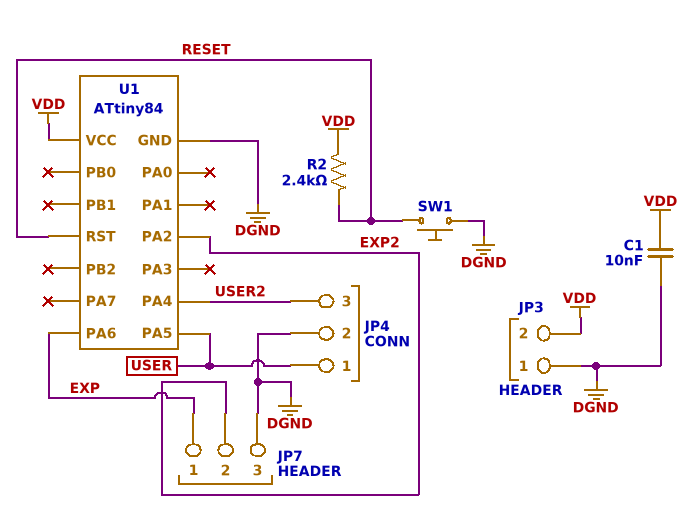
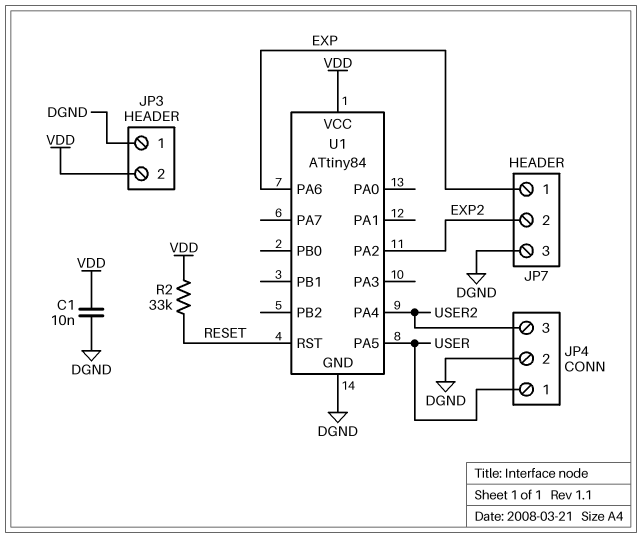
R2: 2.4k (RESET, VDD) -> 33k (RESET, VDD)
SW1: button (DGND, RESET) -> none

